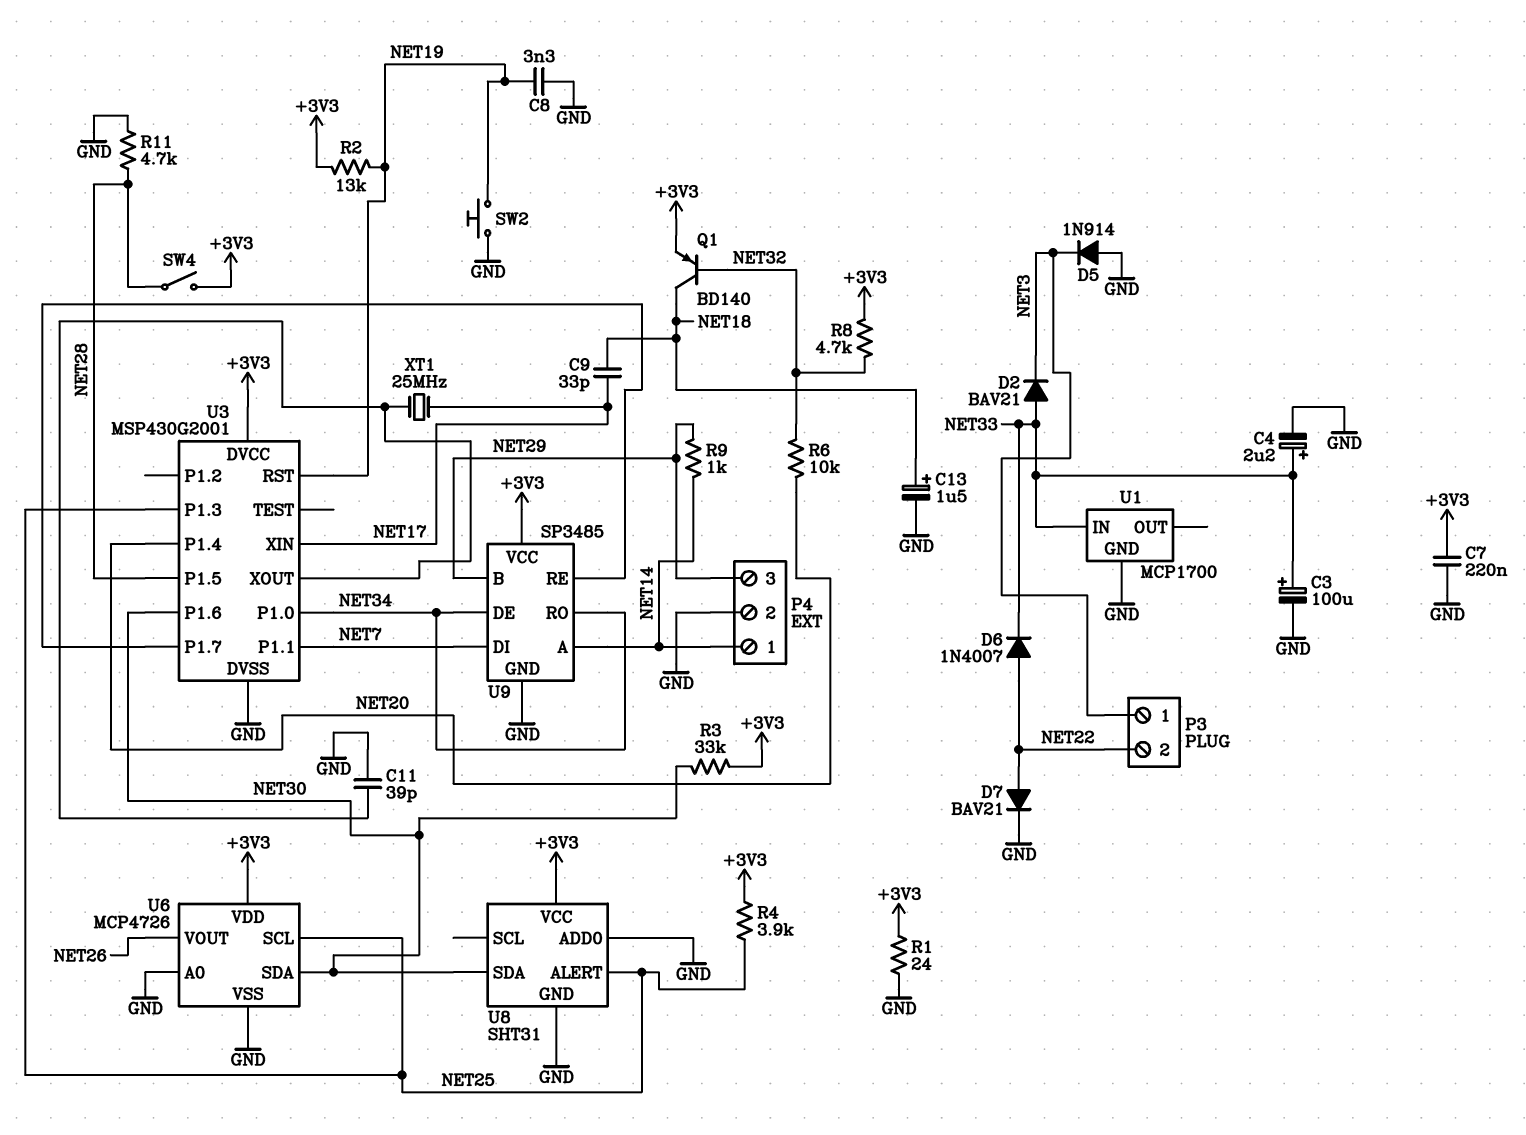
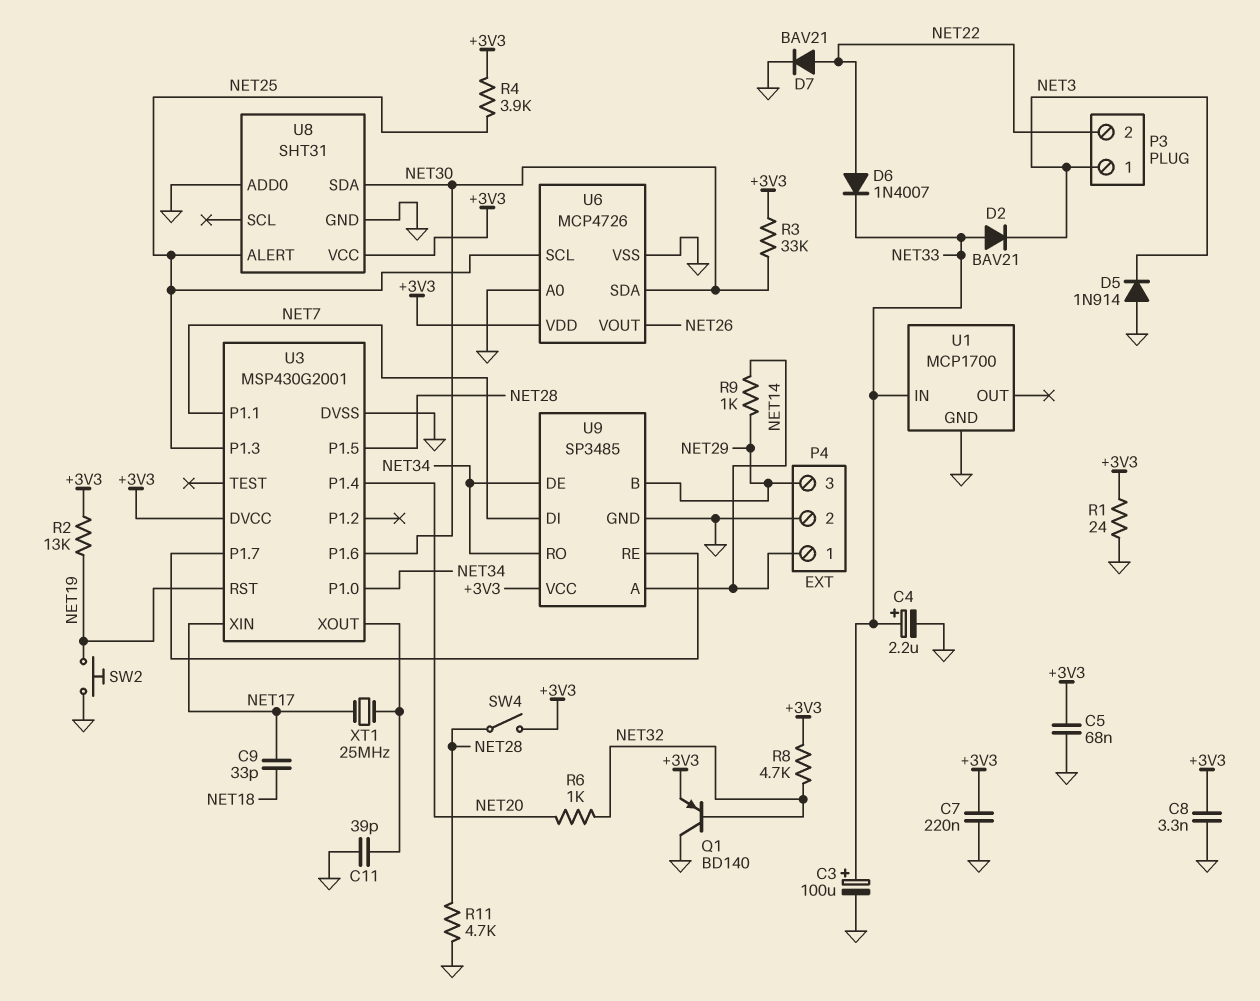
C5: none -> 68nF (+3V3, GND)
C8: 3.3nF (GND, NET19) -> 3.3nF (+3V3, GND)
C13: 1.5uF (plus NET18, minus GND) -> none
Q1: PNP BD140 (B NET32, C NET18, E +3V3) -> PNP BD140 (B NET32, C GND, E +3V3)
R6: 10k (NET20, NET32) -> 1k (NET20, NET32)

